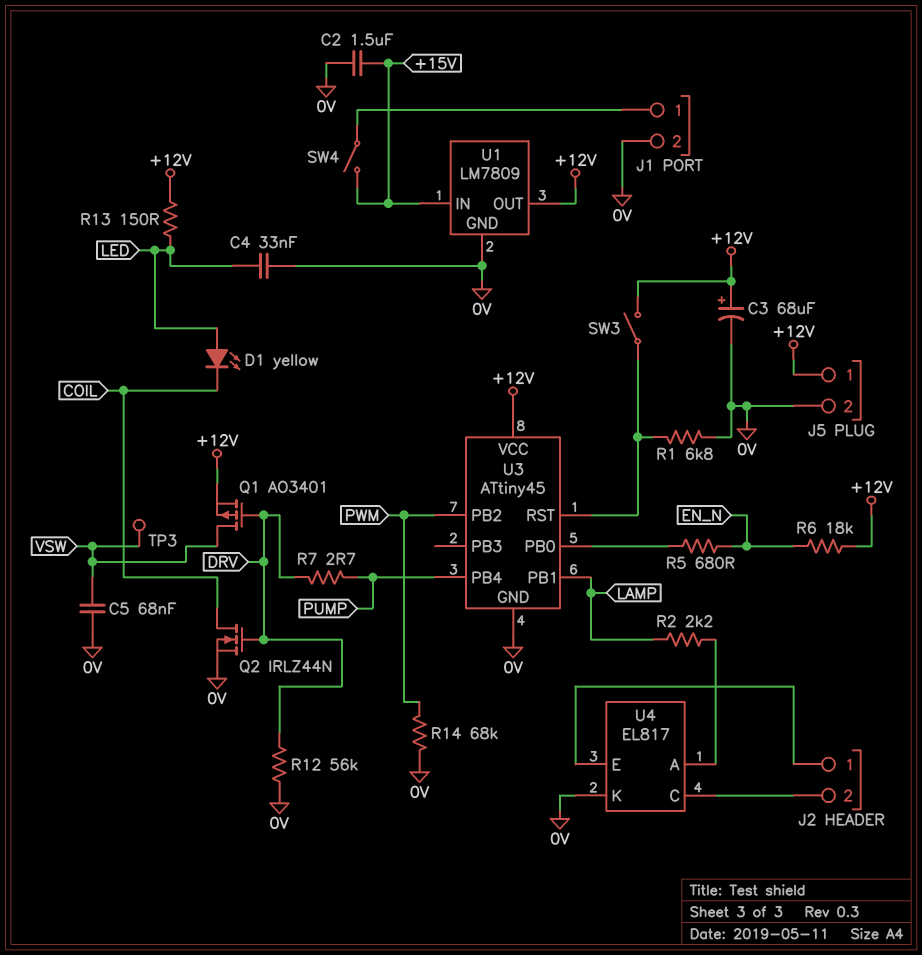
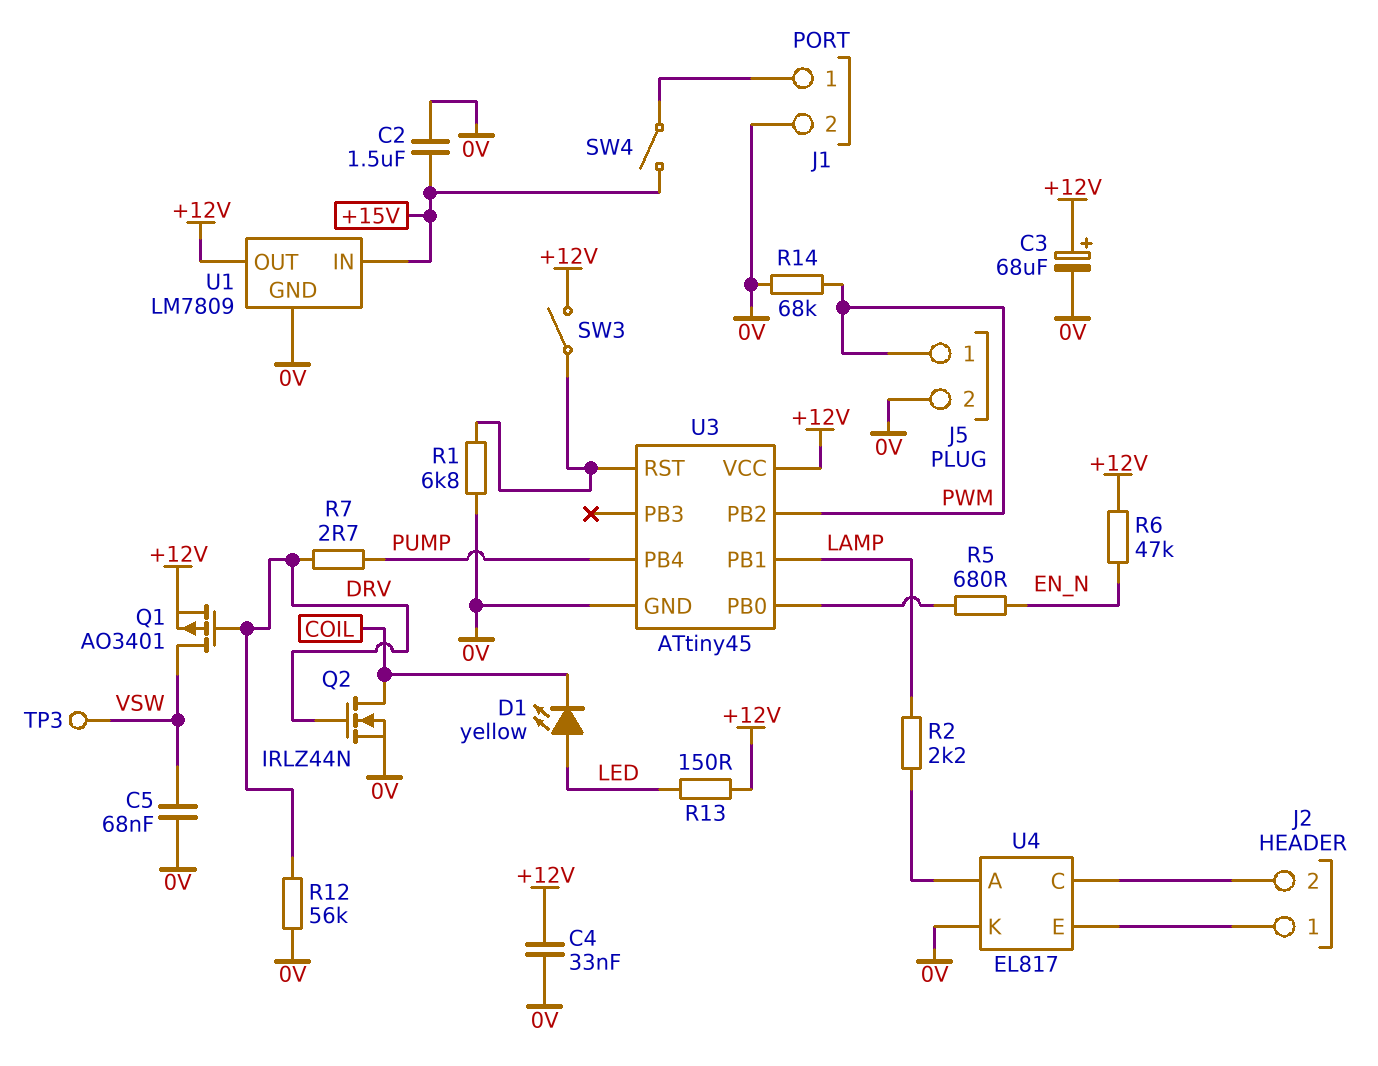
C4: 33nF (0V, LED) -> 33nF (+12V, 0V)
J5 pin 1: +12V -> PWM
R6: 18k (+12V, EN_N) -> 47k (+12V, EN_N)

